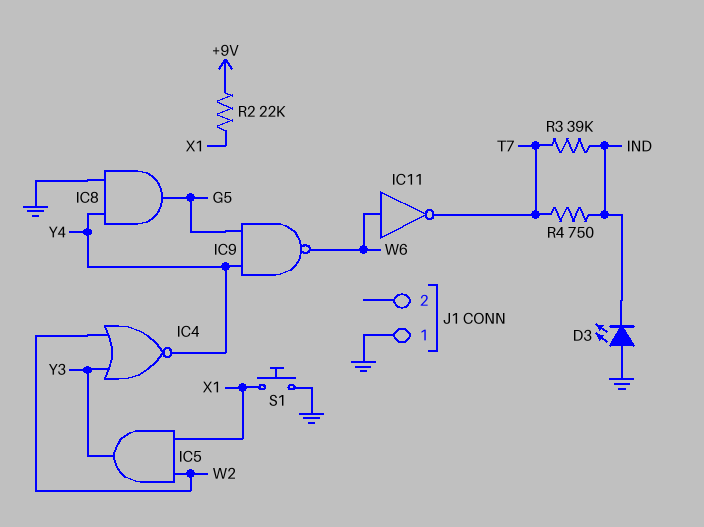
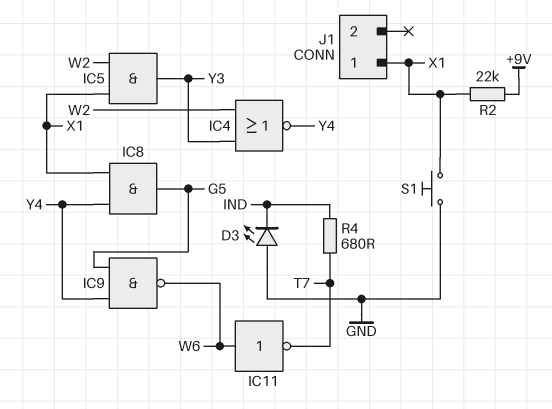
IC8: AND (in GND, in Y4, out G5) -> AND (in X1, in Y4, out G5)
J1 pin 1: GND -> X1
R3: 39k (IND, T7) -> none
R4: 750 (IND, T7) -> 680 (IND, T7)

